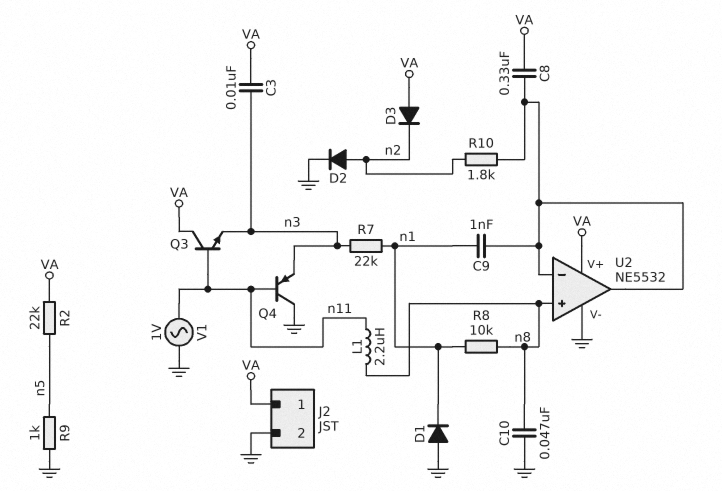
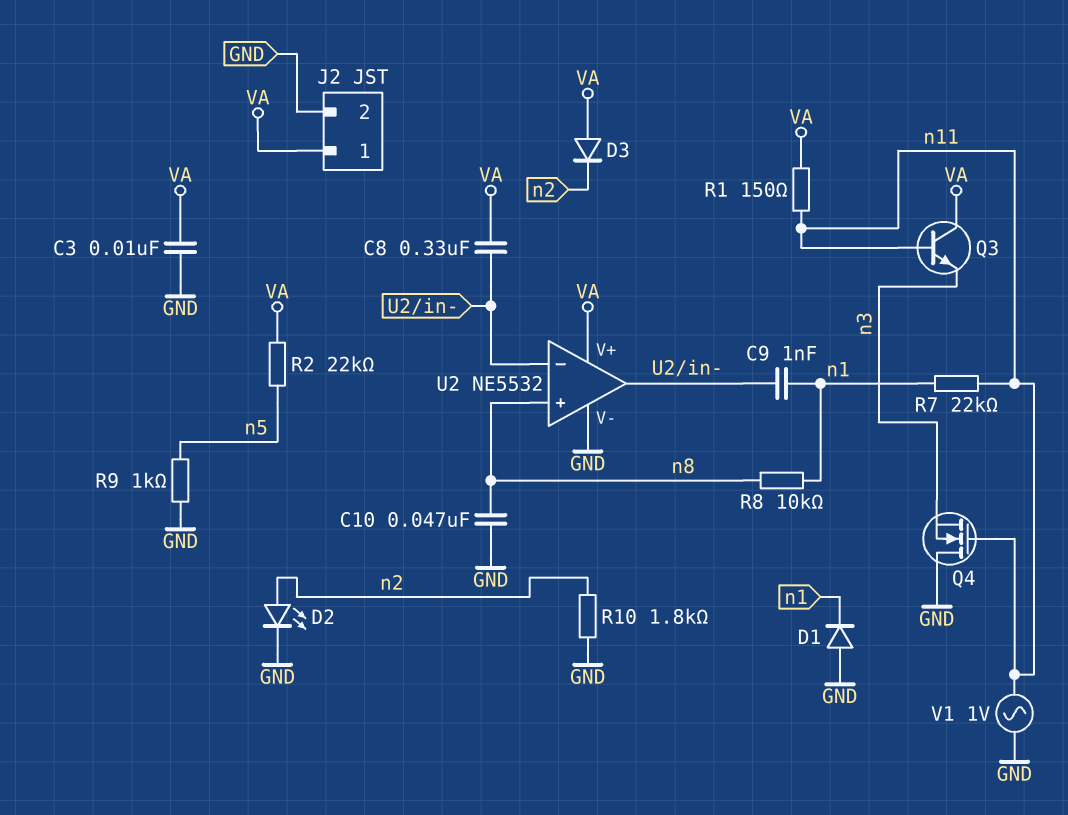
C3: 10nF (VA, n3) -> 10nF (GND, VA)
D2: diode (A n2, K GND) -> LED (A n2, K GND)
L1: 2.2uH (n8, n11) -> none
Q4: PNP (B n11, C GND, E n3) -> NMOS (G n11, D GND, S n3)
R1: none -> 150 (VA, n11)
R7: 22k (n1, n3) -> 22k (n1, n11)
R10: 1.8k (U2/in-, n2) -> 1.8k (GND, n2)

